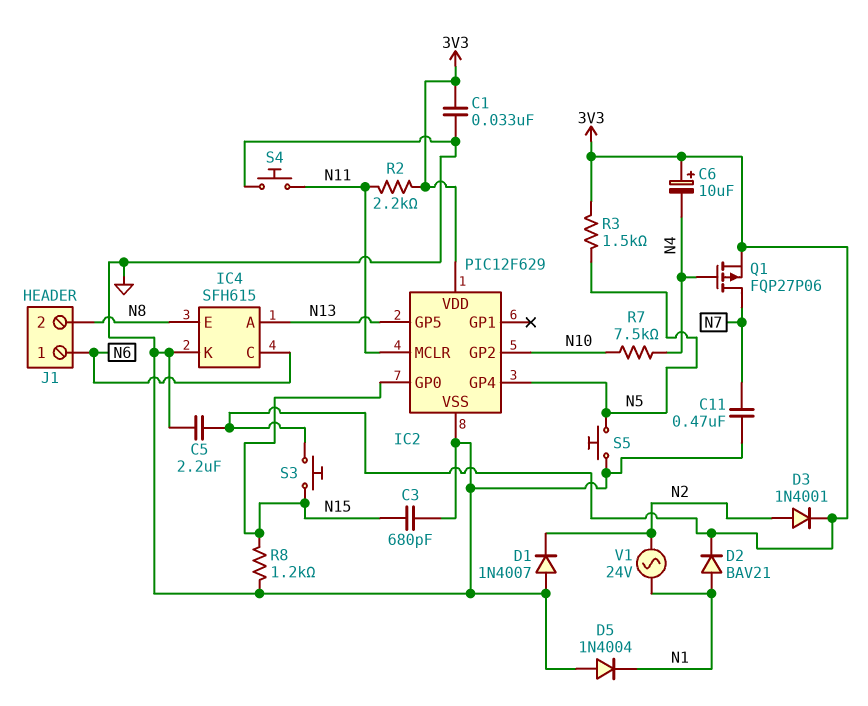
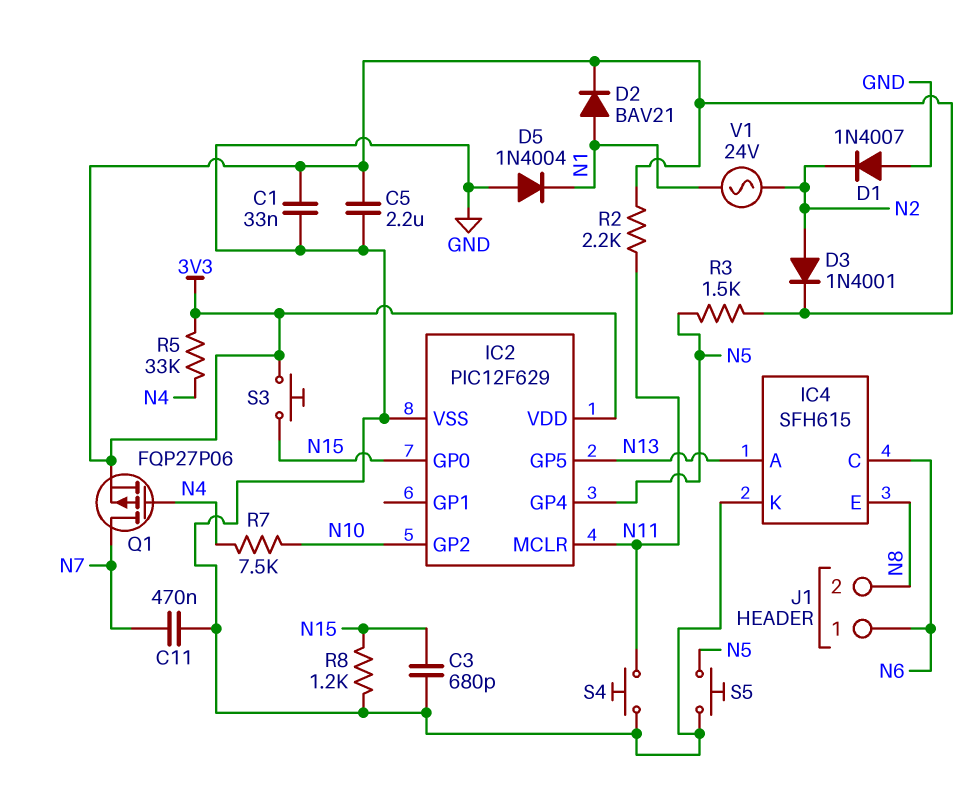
C6: 10uF (plus 3V3, minus N4) -> none
R5: none -> 33k (3V3, N4)

